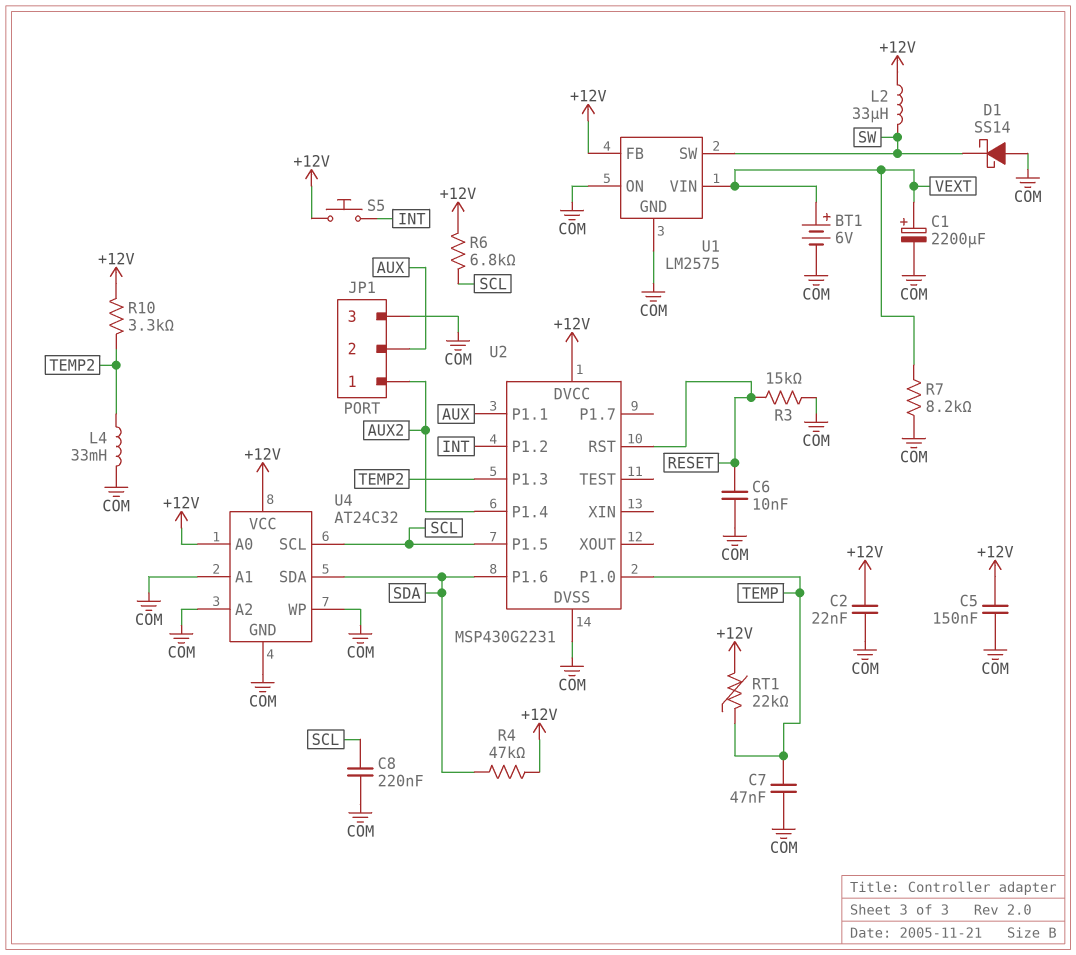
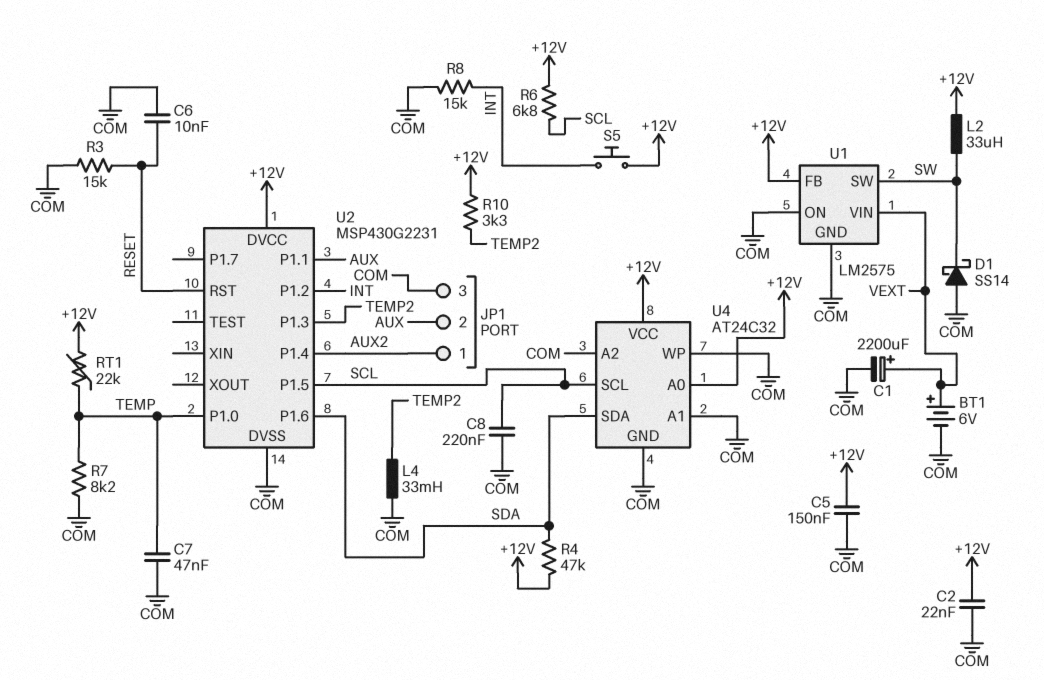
R7: 8.2k (COM, VEXT) -> 8.2k (COM, TEMP)
R8: none -> 15k (COM, INT)

